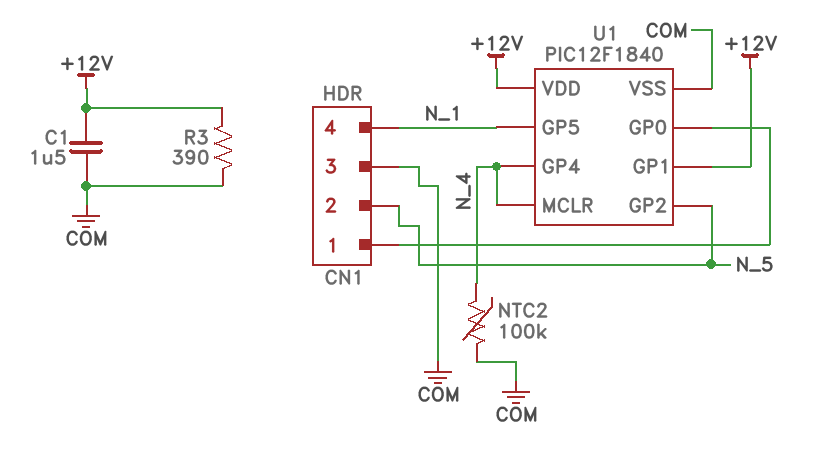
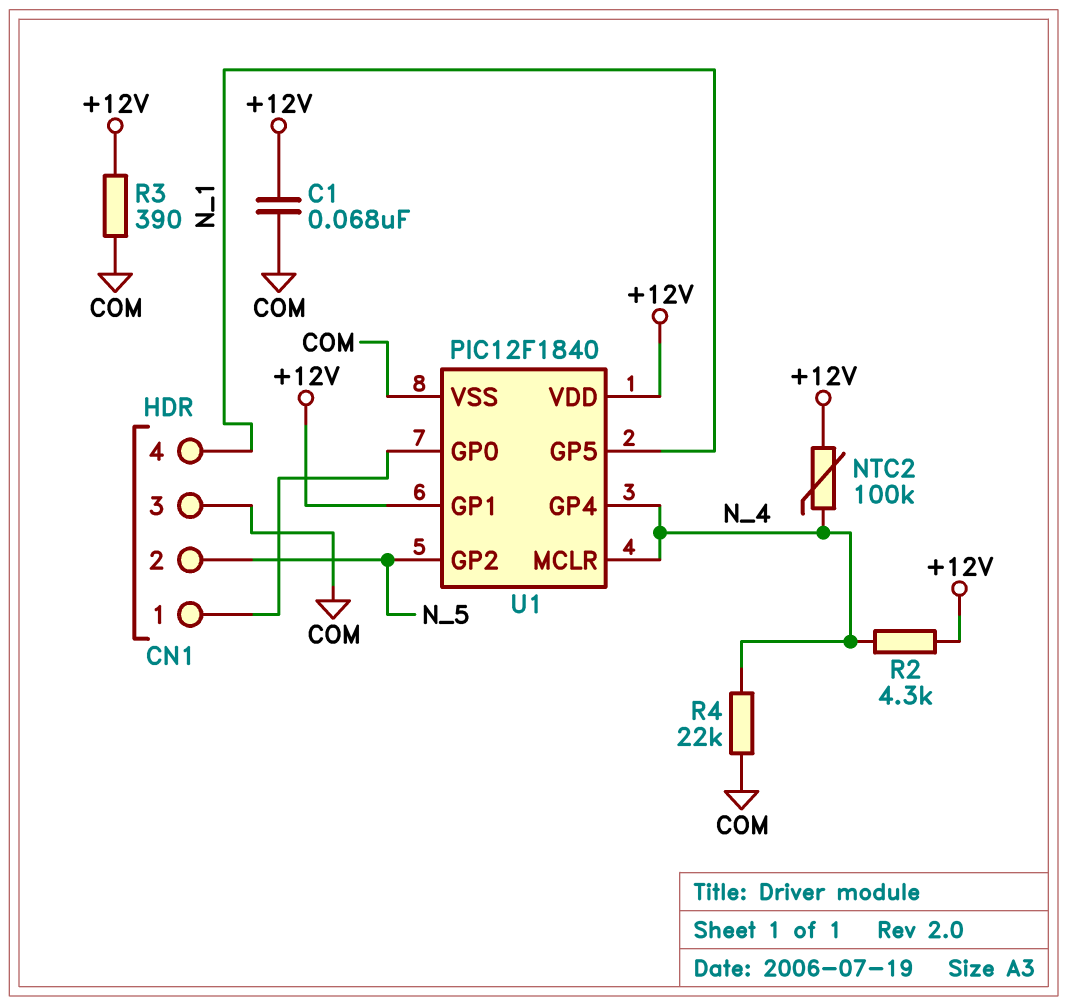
C1: 1.5uF (+12V, COM) -> 68nF (+12V, COM)
NTC2: 100k (COM, N_4) -> 100k (+12V, N_4)
R2: none -> 4.3k (+12V, N_4)
R4: none -> 22k (COM, N_4)

